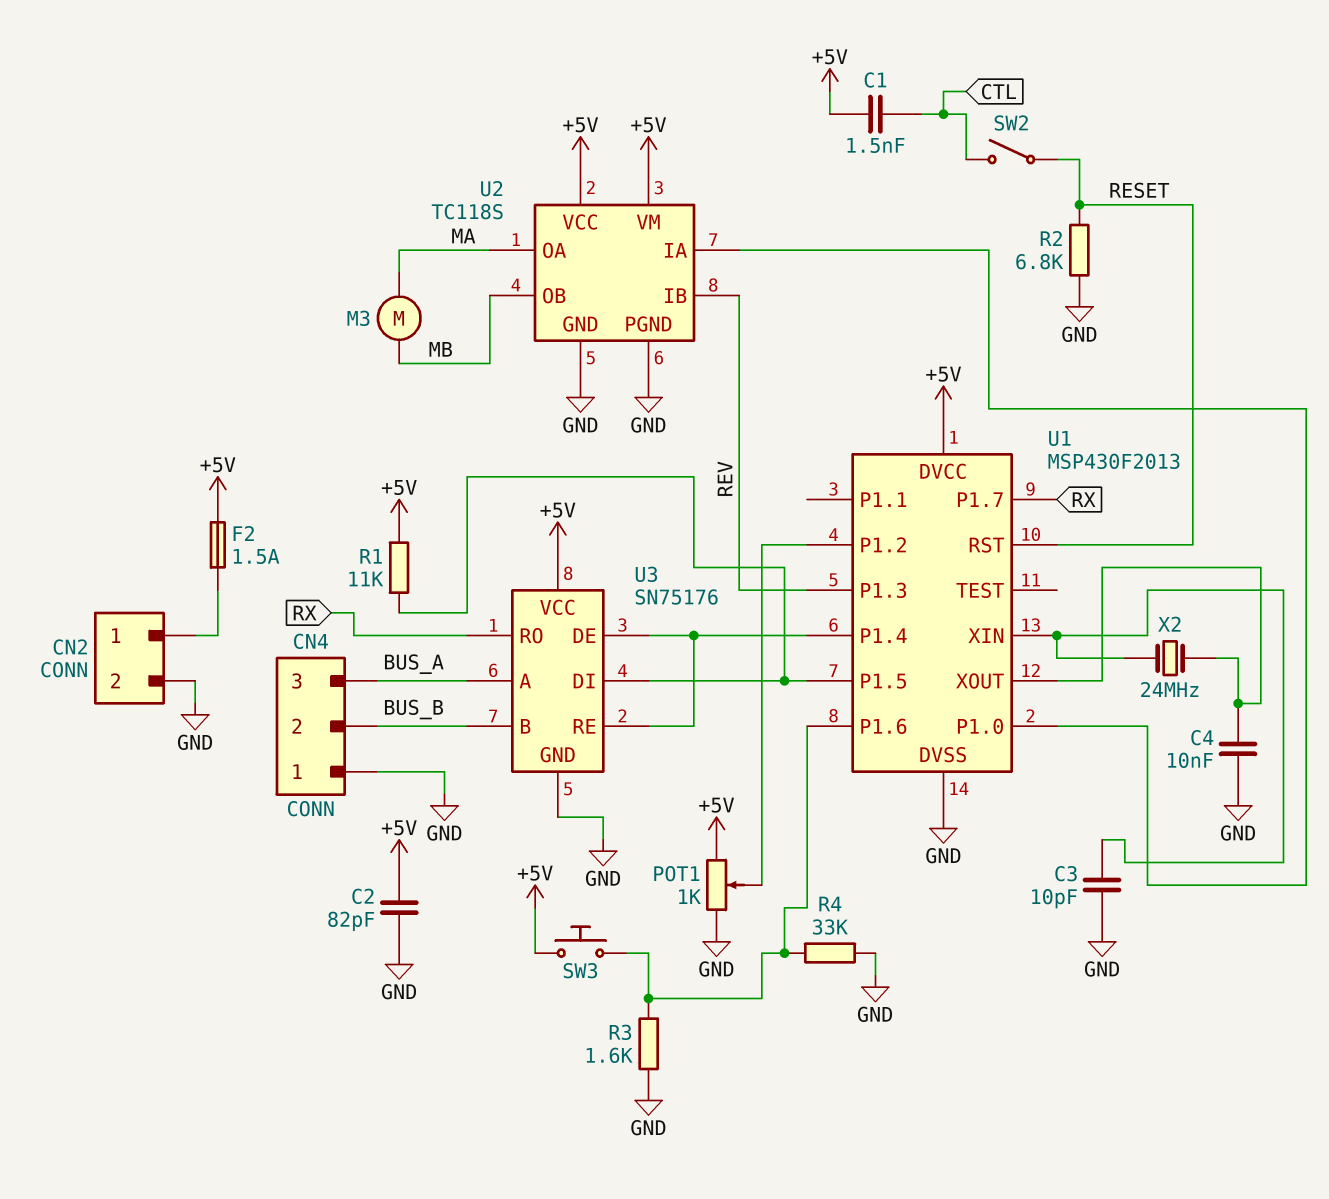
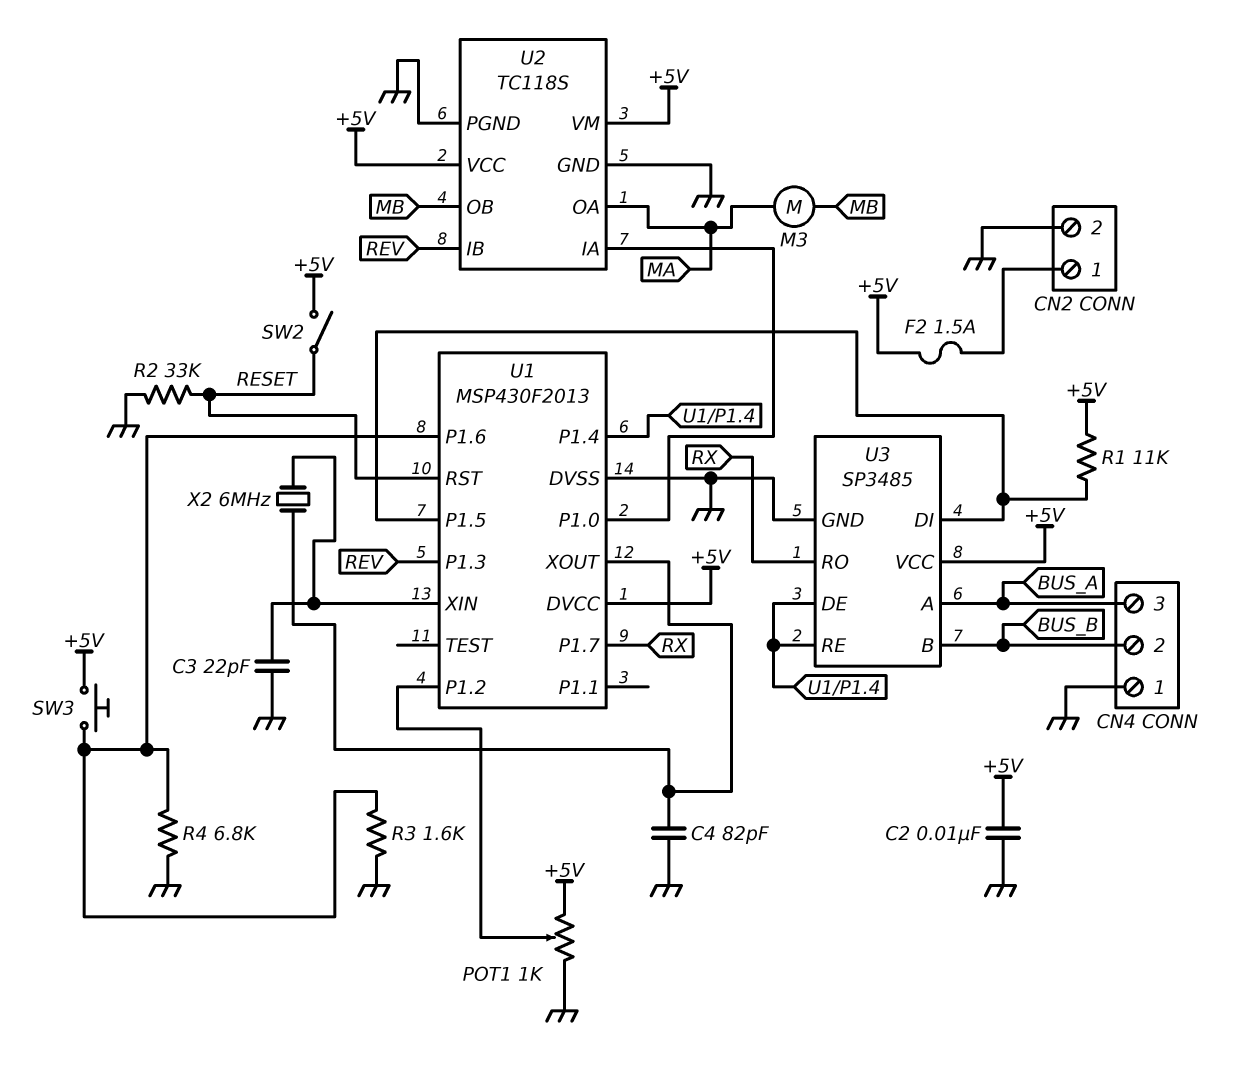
C1: 1.5nF (+5V, CTL) -> none
C2: 82pF (+5V, GND) -> 10nF (+5V, GND)
C3: 10pF (GND, U1/XIN) -> 22pF (GND, U1/XIN)
C4: 10nF (GND, U1/XOUT) -> 82pF (GND, U1/XOUT)
R2: 6.8k (GND, RESET) -> 33k (GND, RESET)
R4: 33k (GND, U1/P1.6) -> 6.8k (GND, U1/P1.6)
SW2: switch (CTL, RESET) -> switch (+5V, RESET)
U3: SN75176 -> SP3485
X2: 24MHz (U1/XIN, U1/XOUT) -> 6MHz (U1/XIN, U1/XOUT)

